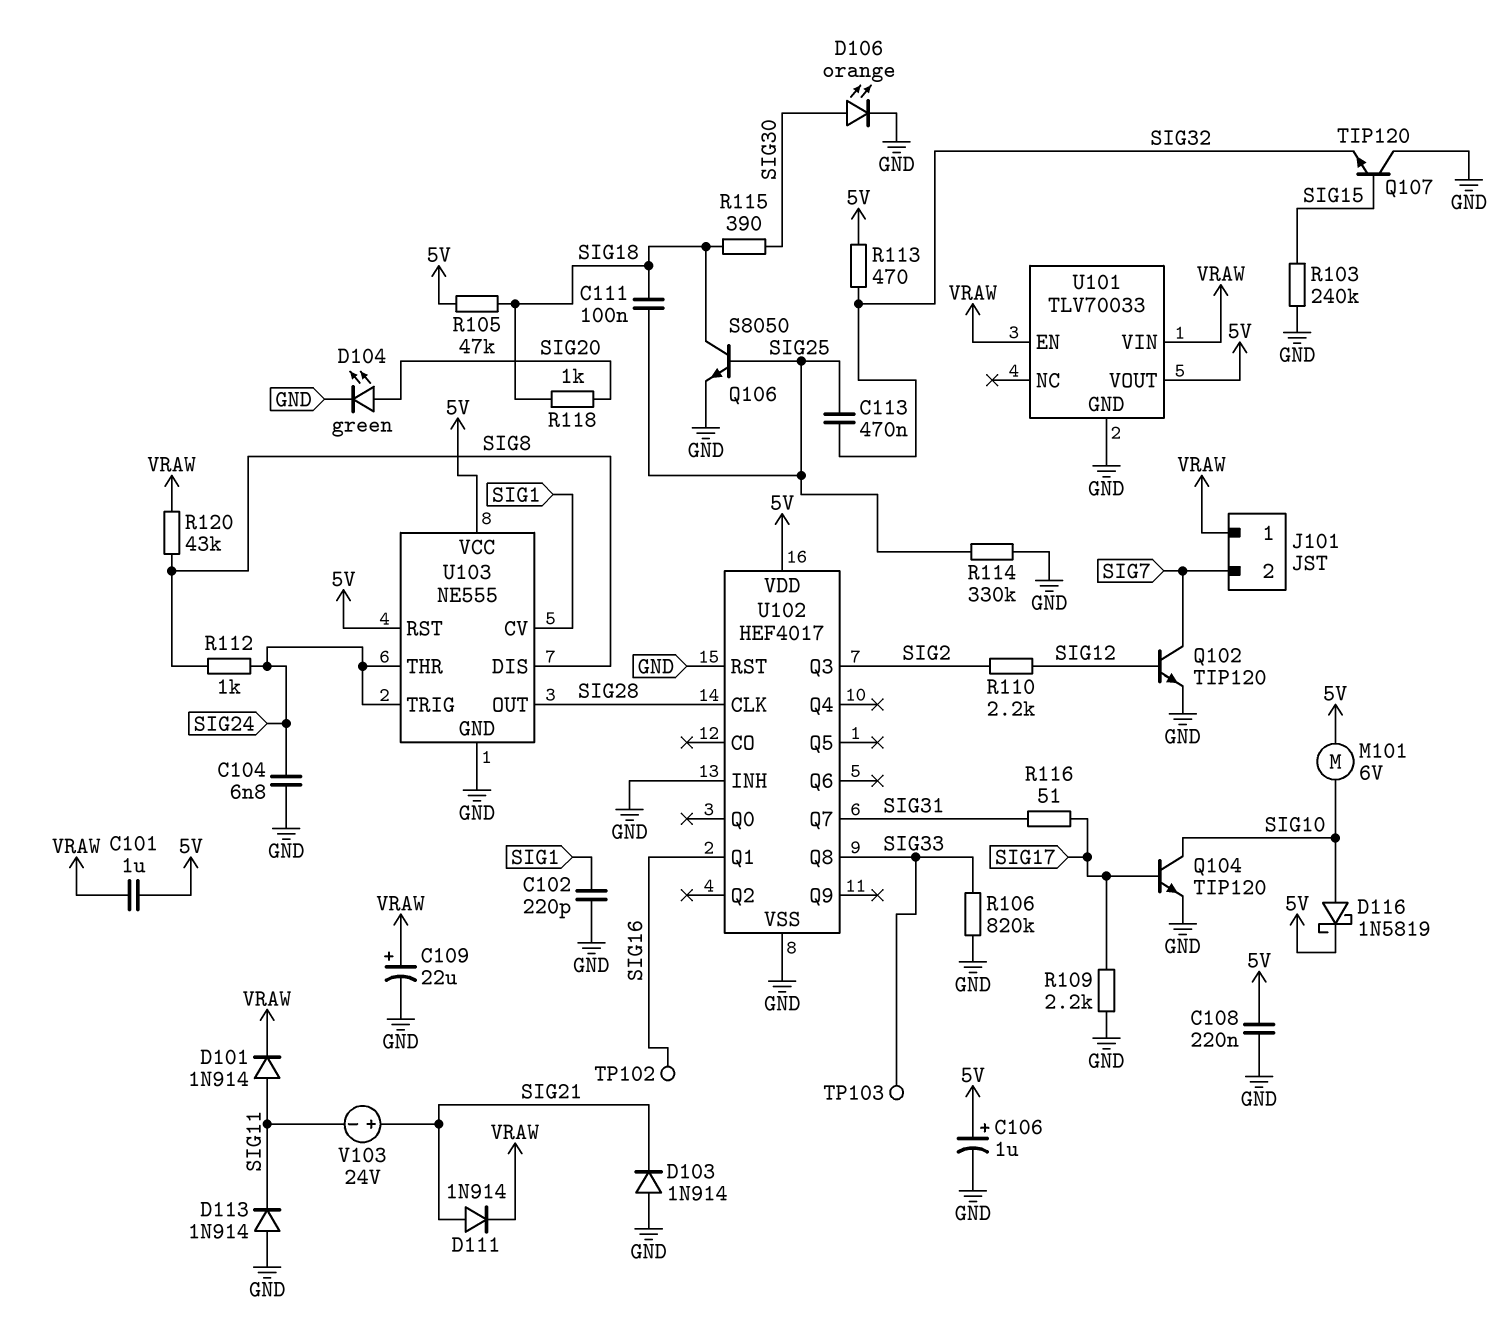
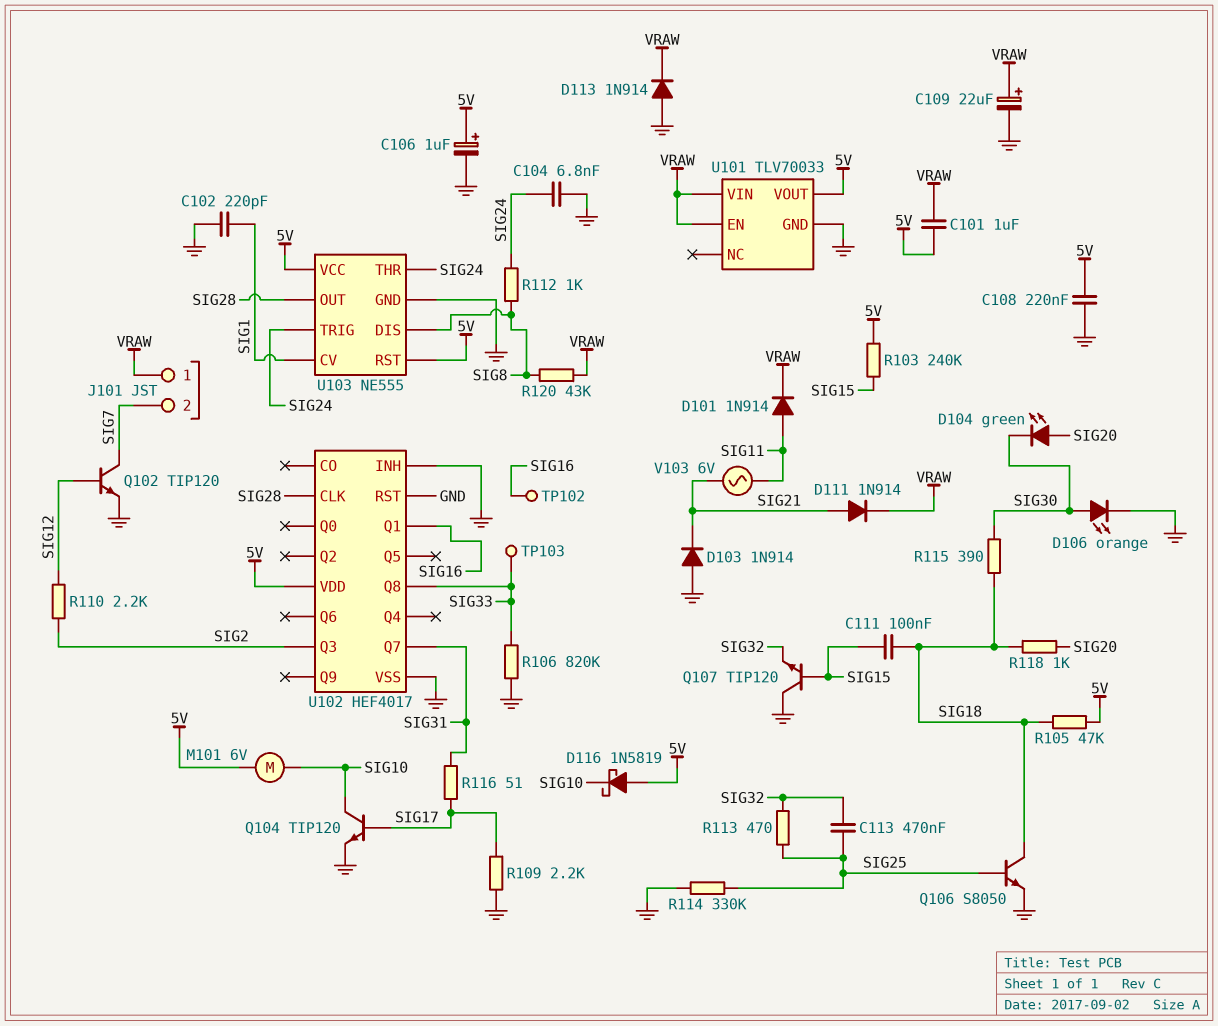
C111: 100nF (SIG18, SIG25) -> 100nF (SIG15, SIG18)
D104: LED green (A SIG20, K GND) -> LED green (A SIG20, K SIG30)
D113: diode 1N914 (A GND, K SIG11) -> diode 1N914 (A GND, K VRAW)
D116: schottky 1N5819 (A SIG10, K 5V) -> schottky 1N5819 (A 5V, K SIG10)
R103: 240k (GND, SIG15) -> 240k (5V, SIG15)
R113: 470 (5V, SIG32) -> 470 (SIG25, SIG32)
V103: 24V (plus SIG21, minus SIG11) -> AC 6V (SIG11, SIG21)

